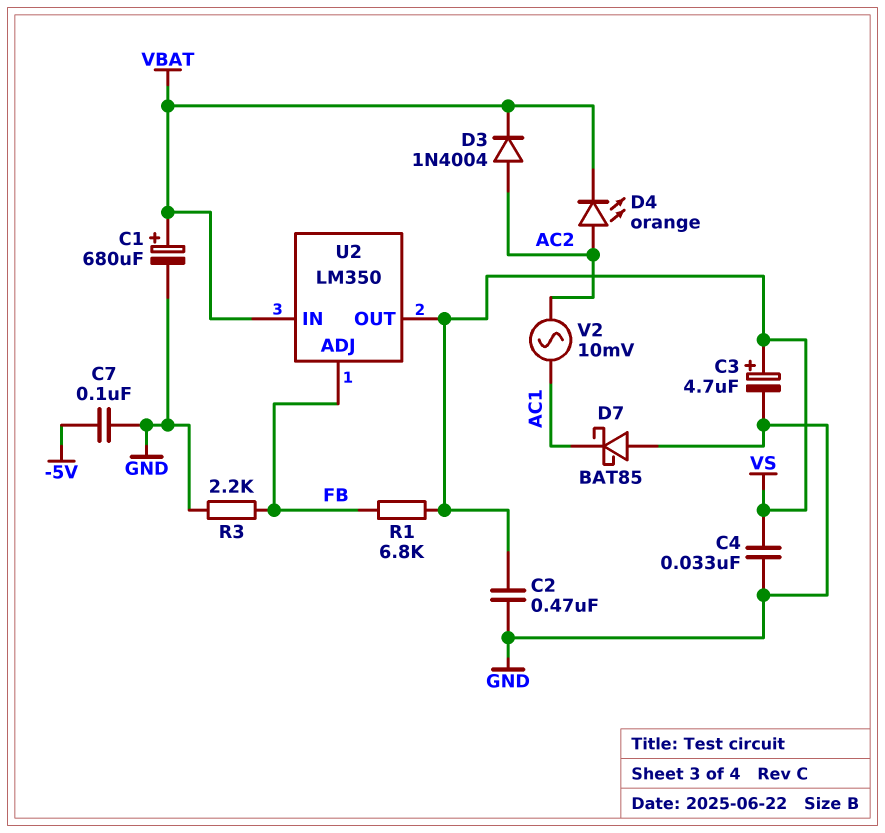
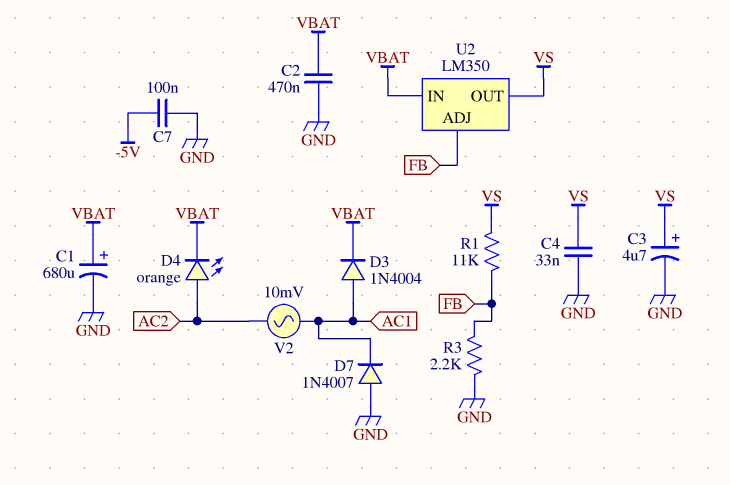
C2: 470nF (GND, VS) -> 470nF (GND, VBAT)
D3: diode 1N4004 (A AC2, K VBAT) -> diode 1N4004 (A AC1, K VBAT)
D7: schottky BAT85 (A GND, K AC1) -> diode 1N4007 (A GND, K AC1)
R1: 6.8k (FB, VS) -> 11k (FB, VS)

